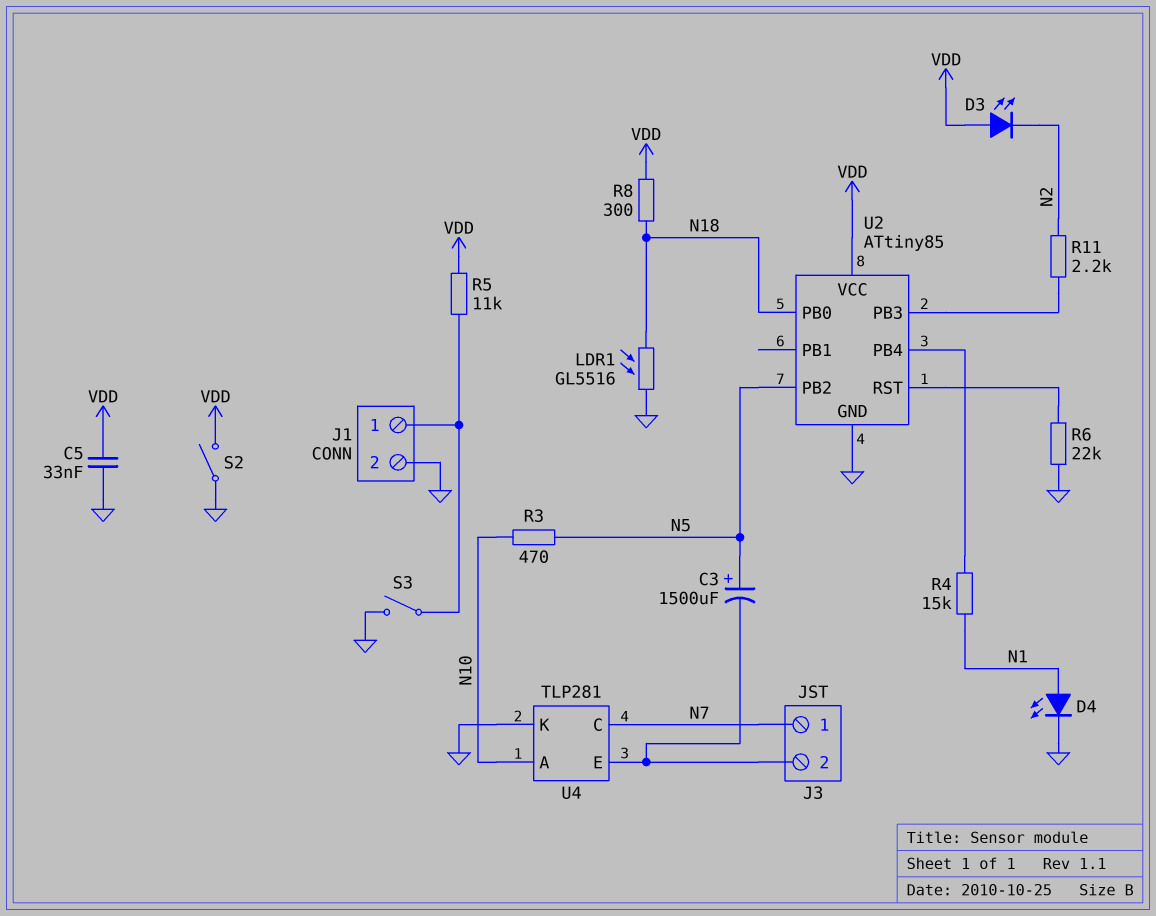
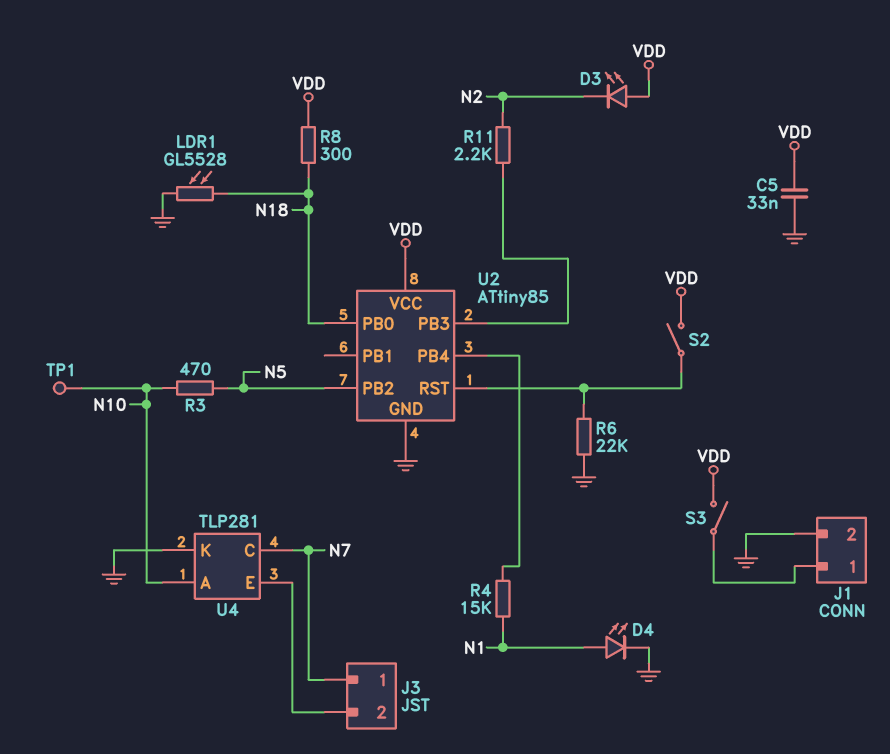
C3: 1500uF (plus N5, minus J3/2) -> none
LDR1: GL5516 (GND, N18) -> GL5528 (GND, N18)
R5: 11k (J1/1, VDD) -> none
S2: switch (GND, VDD) -> switch (U2/RST, VDD)
S3: switch (GND, J1/1) -> switch (J1/1, VDD)
TP1: none -> test point (N10)

